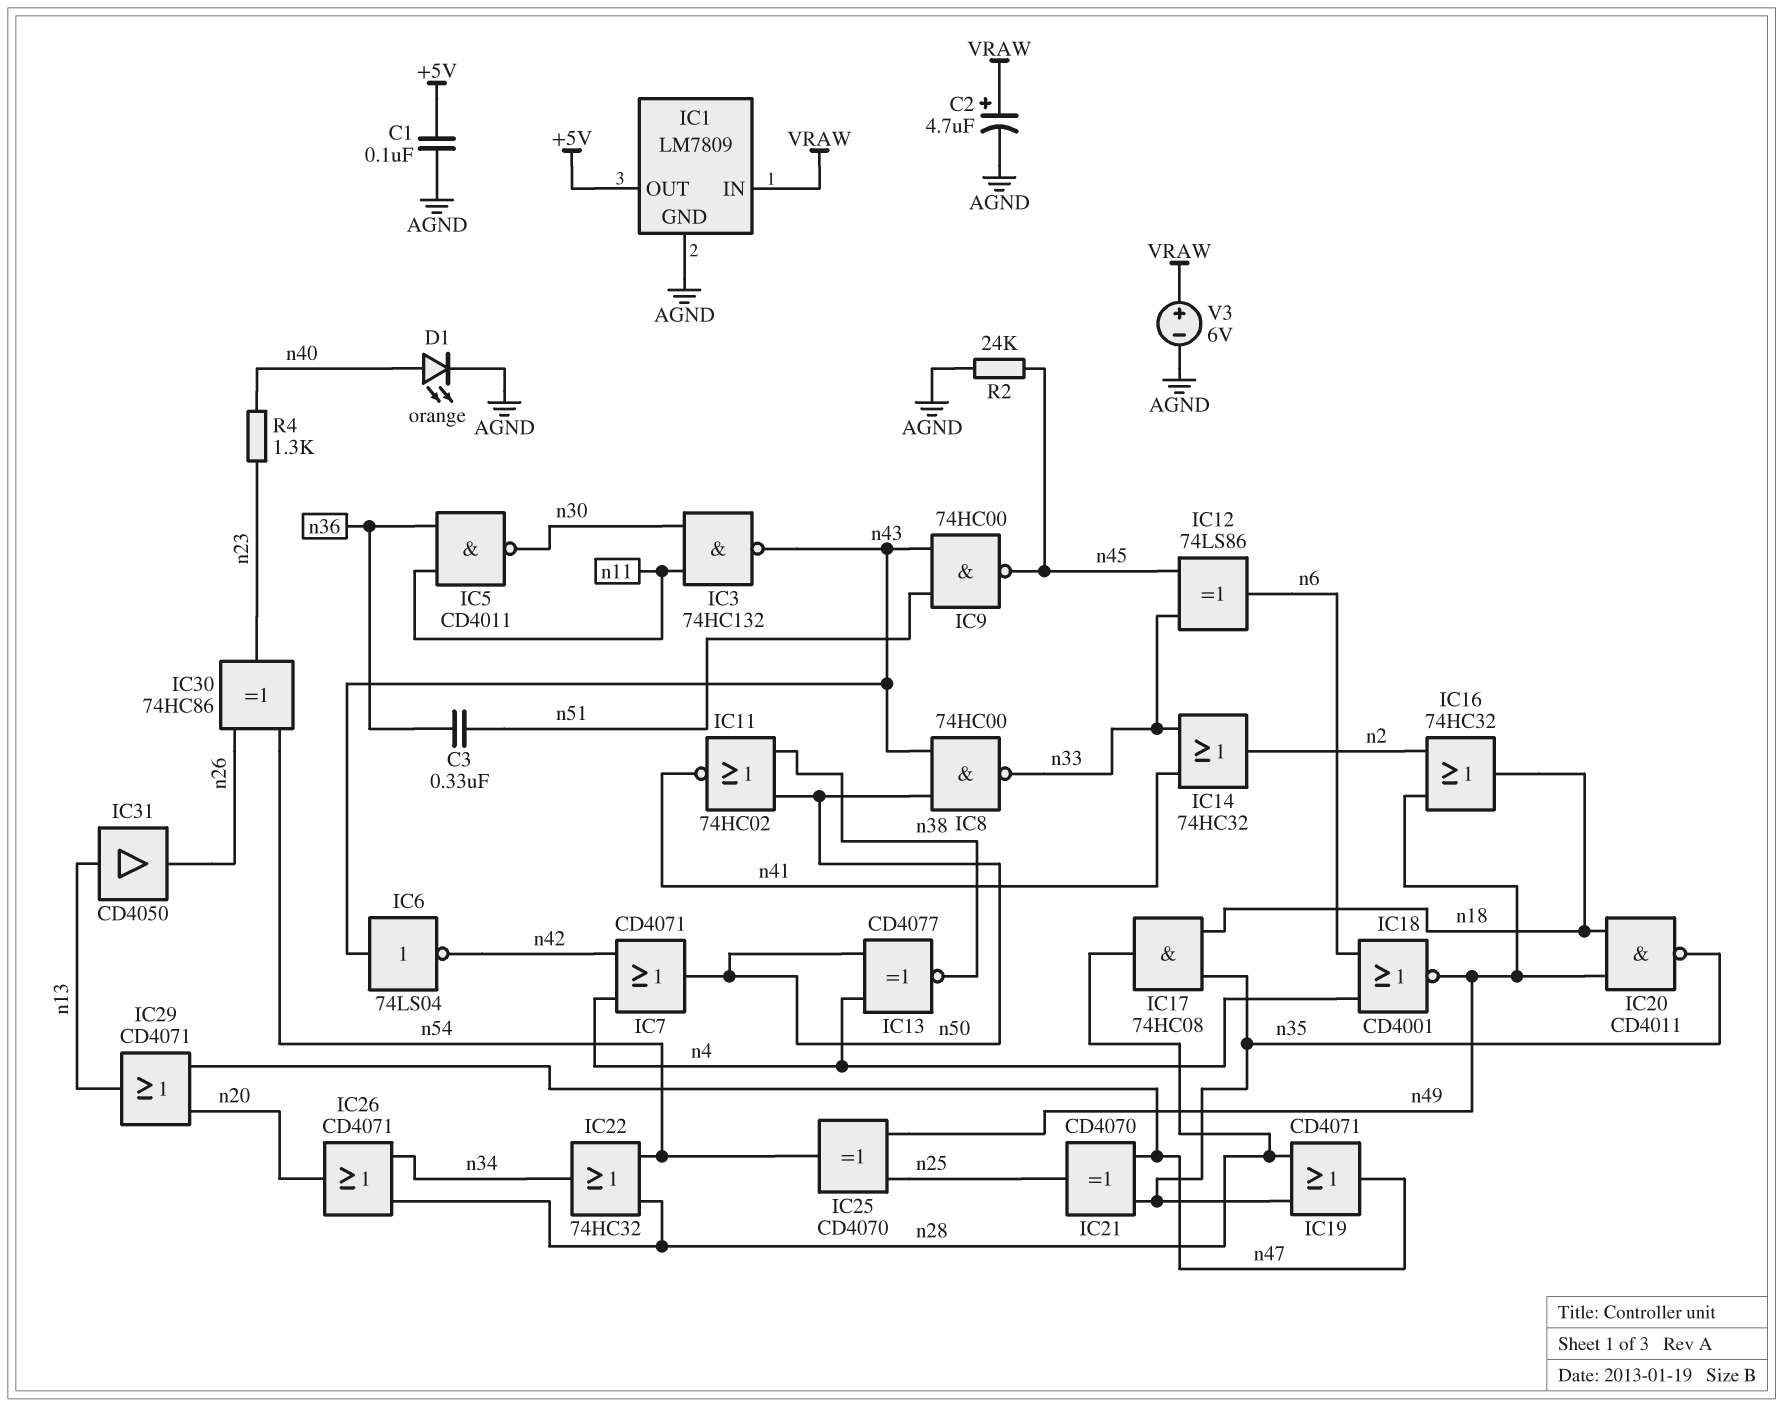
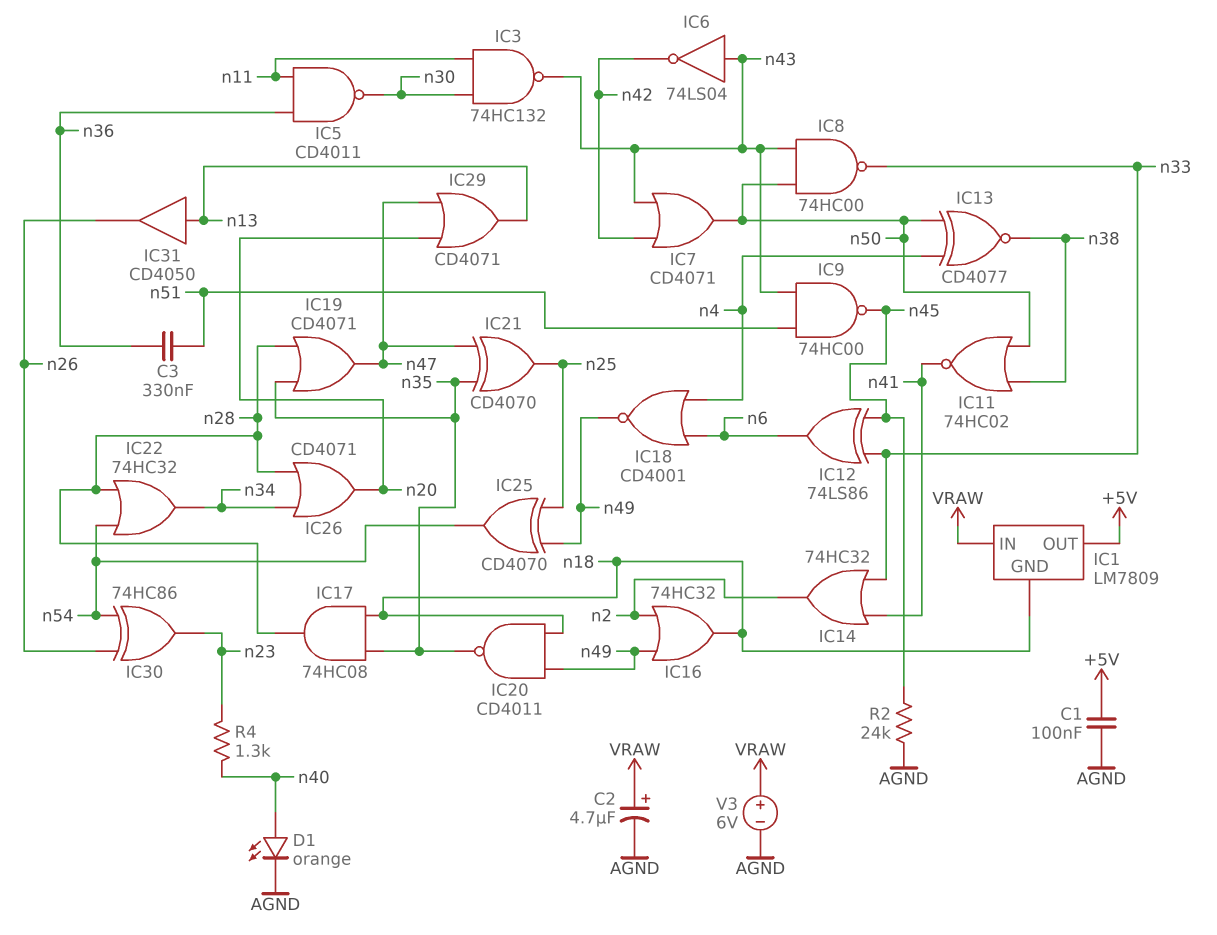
IC1 pin GND: AGND -> n18
IC7: OR CD4071 (in n4, in n42, out n50) -> OR CD4071 (in n42, in n43, out n50)

